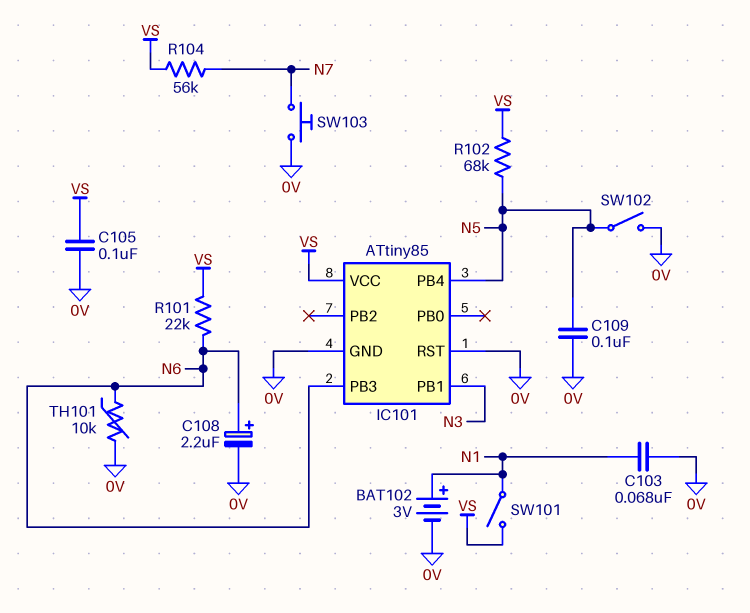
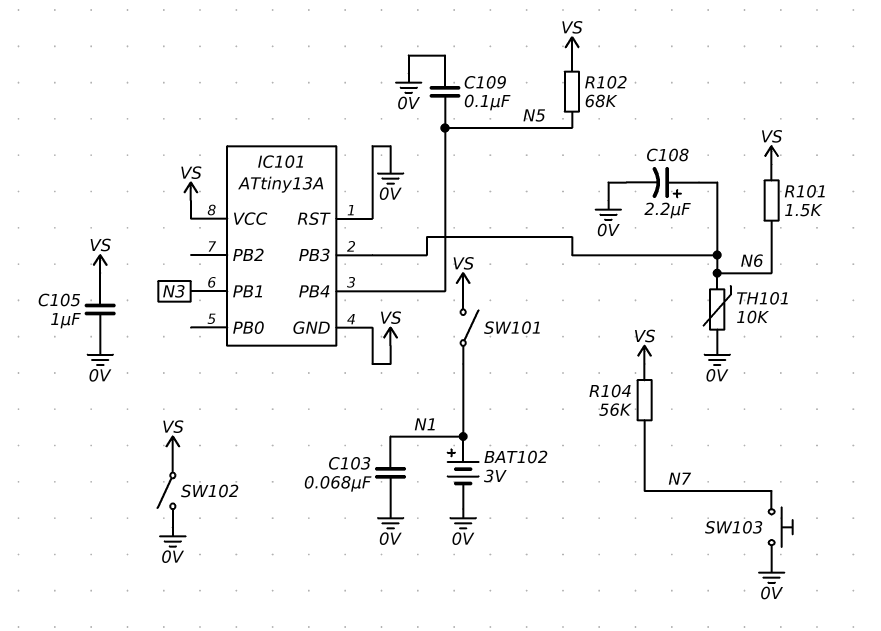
C105: 100nF (0V, VS) -> 1uF (0V, VS)
IC101: ATtiny85 -> ATtiny13A
IC101 pin GND: 0V -> VS
R101: 22k (N6, VS) -> 1.5k (N6, VS)
SW102: switch (0V, N5) -> switch (0V, VS)

